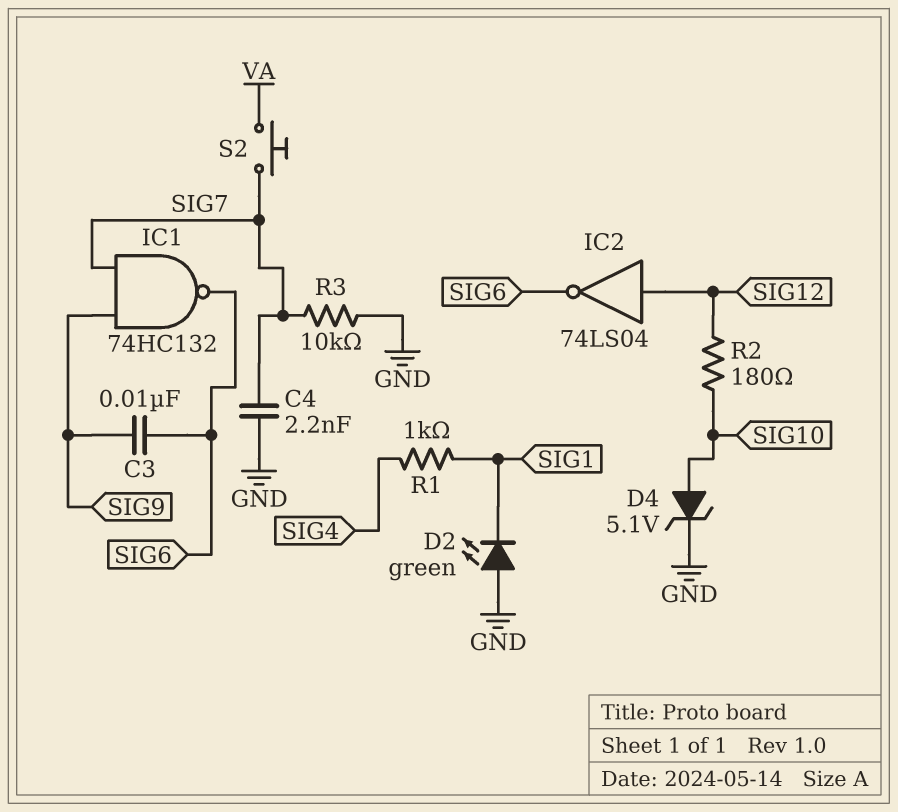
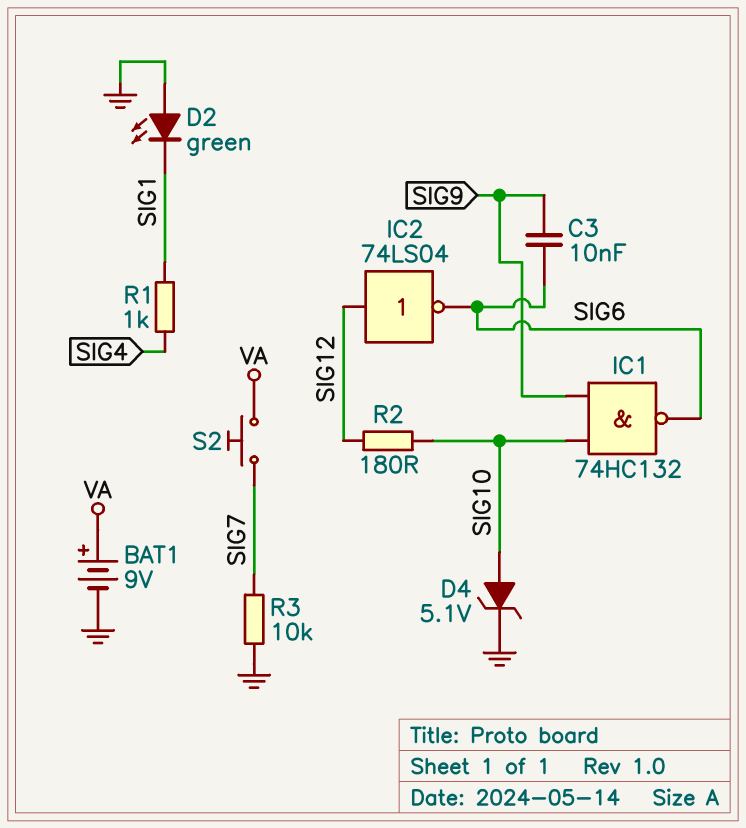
BAT1: none -> 9V (plus VA, minus GND)
C4: 2.2nF (GND, SIG7) -> none
IC1: NAND 74HC132 (in SIG7, in SIG9, out SIG6) -> NAND 74HC132 (in SIG9, in SIG10, out SIG6)

